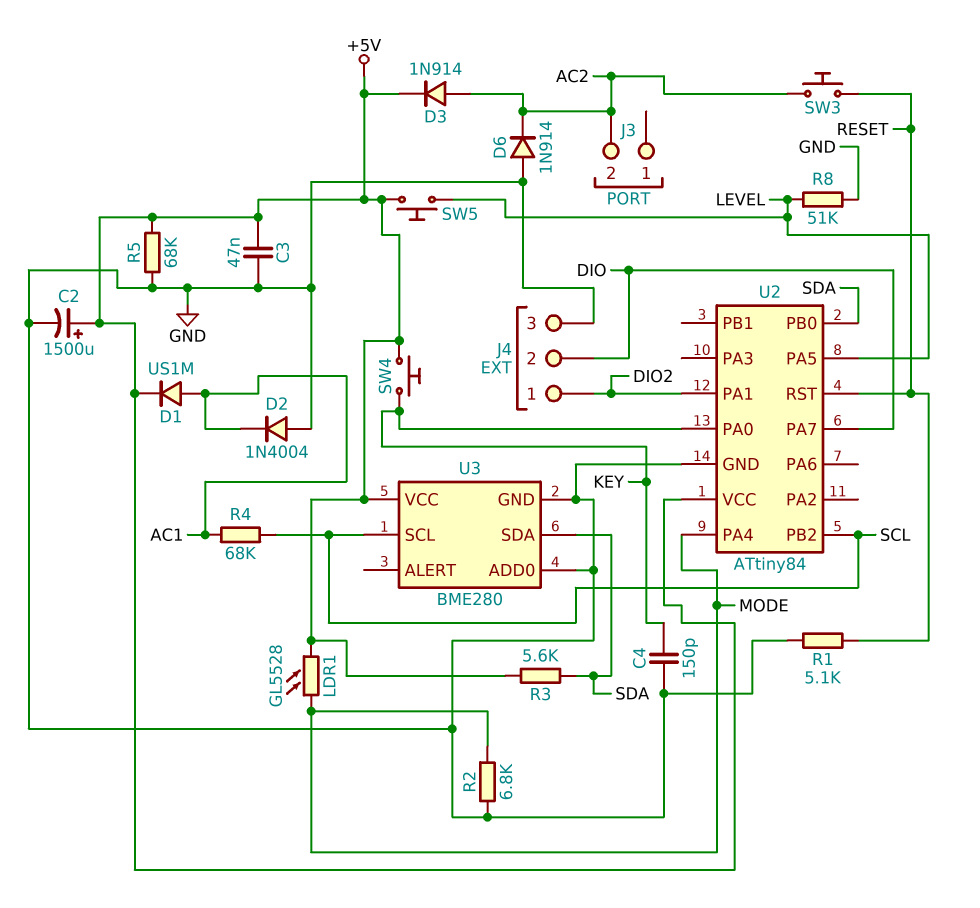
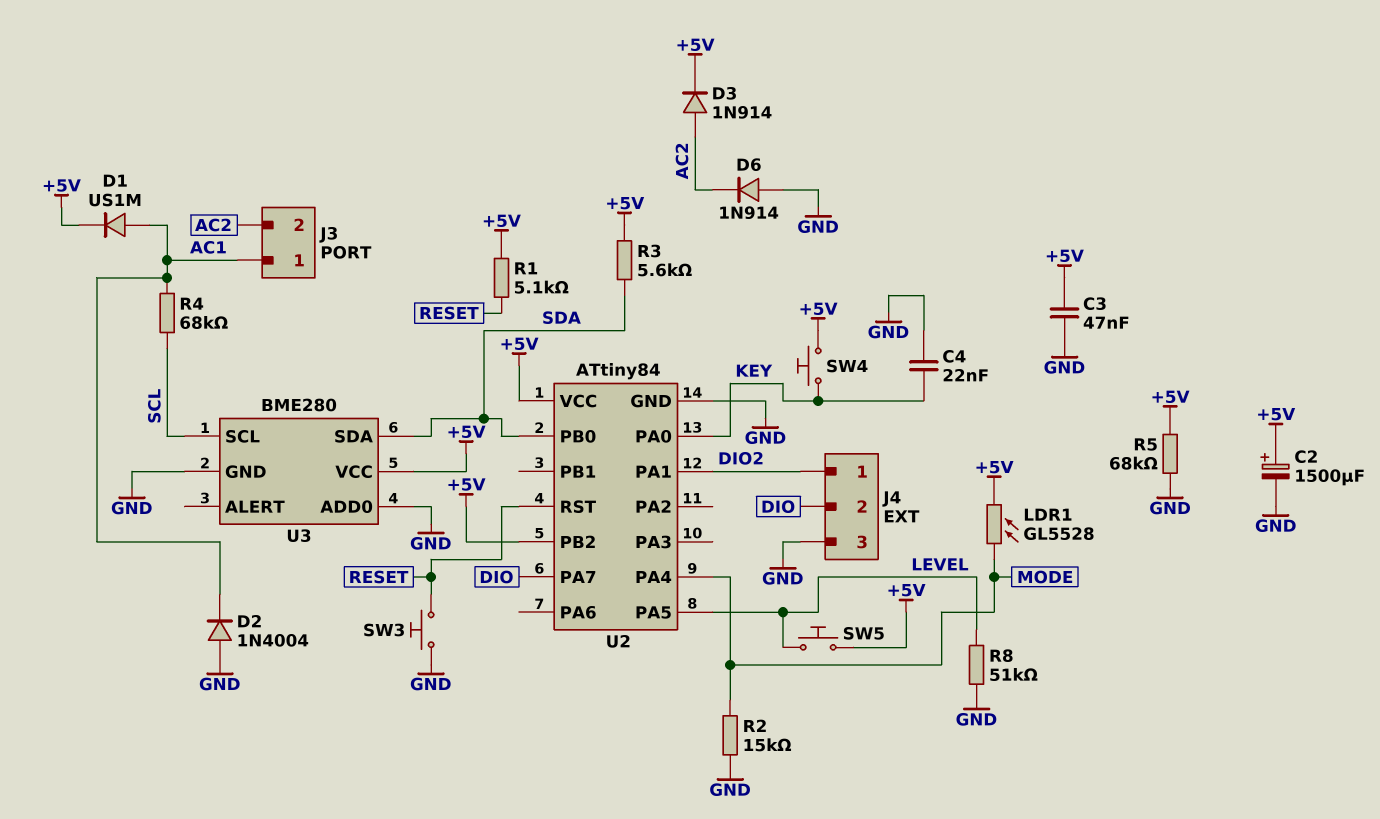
C4: 150pF (GND, KEY) -> 22nF (GND, KEY)
J3 pin 1: none -> AC1
R1: 5.1k (GND, RESET) -> 5.1k (+5V, RESET)
R2: 6.8k (GND, MODE) -> 15k (GND, MODE)
SW3: button (AC2, RESET) -> button (GND, RESET)
U2 pin PB2: SCL -> +5V

